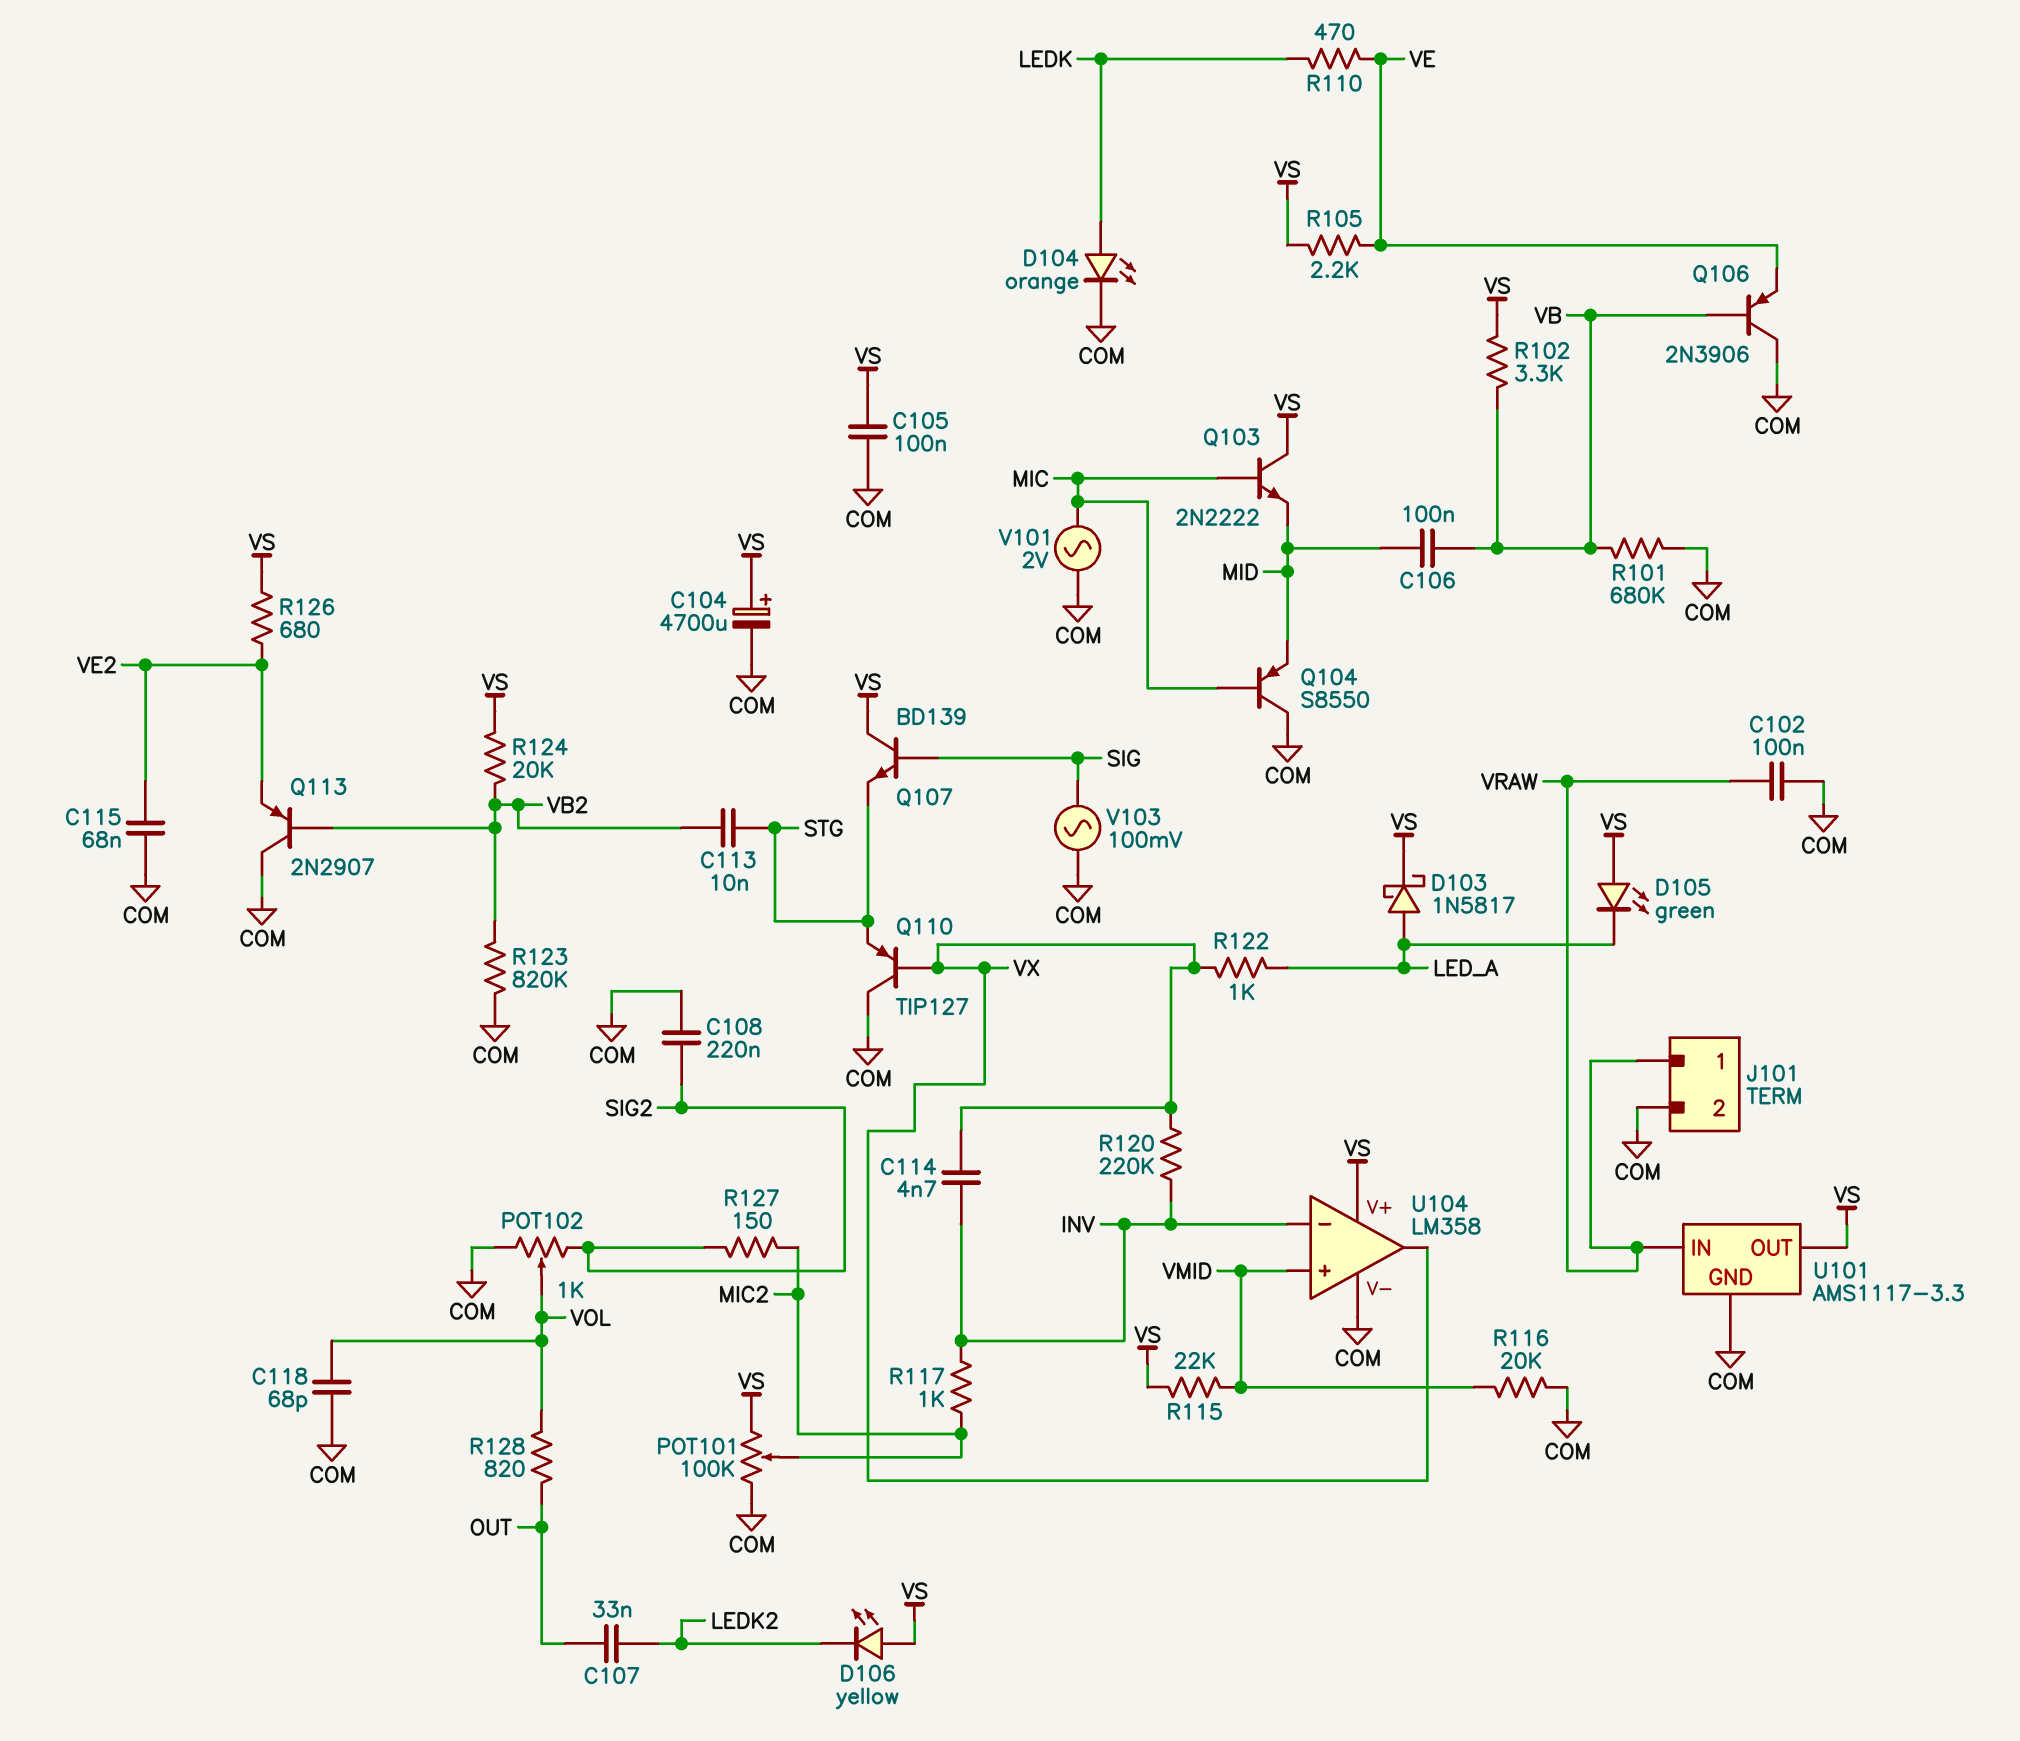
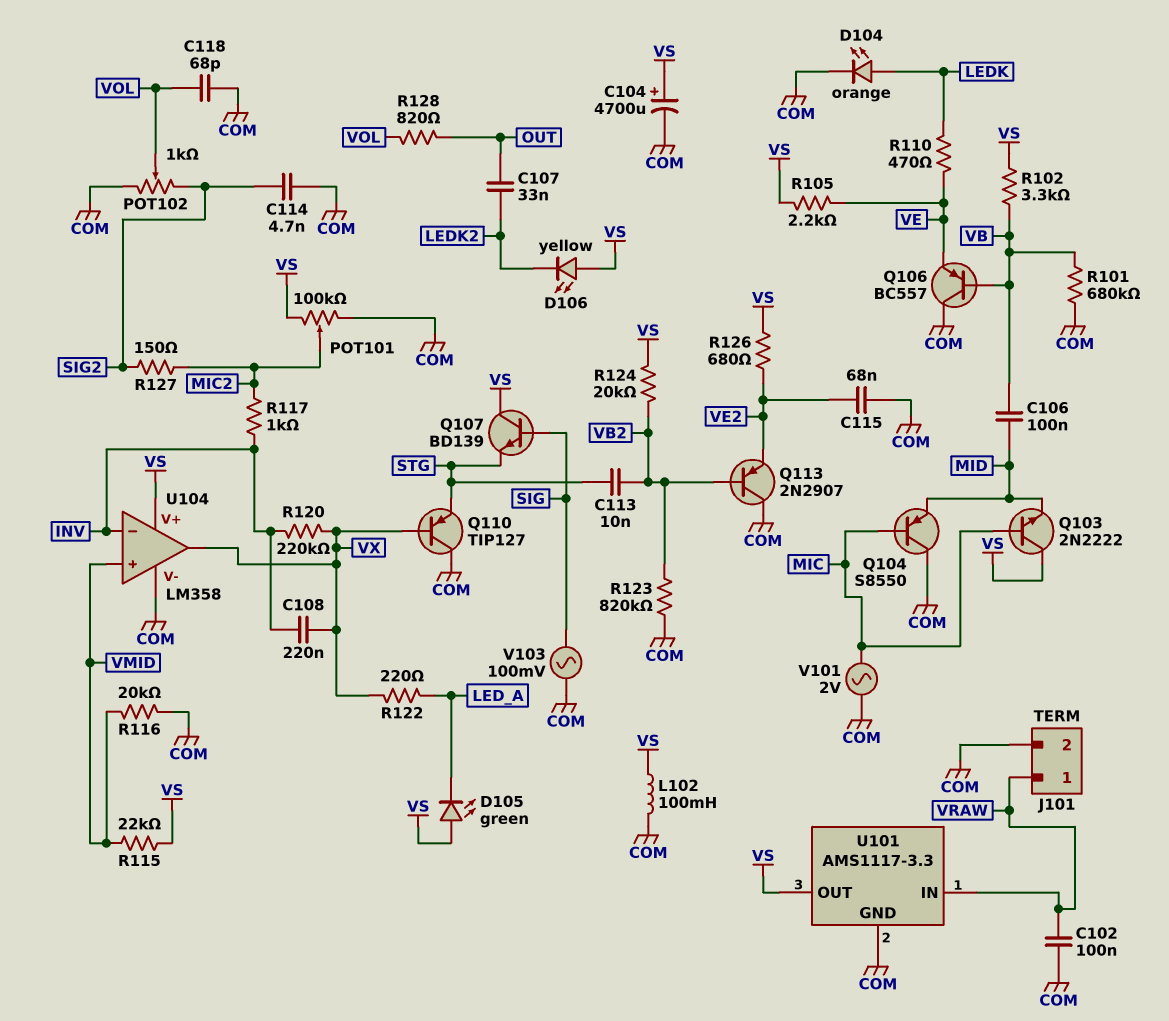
C105: 100nF (COM, VS) -> none
C108: 220nF (COM, SIG2) -> 220nF (INV, VX)
C114: 4.7nF (INV, VX) -> 4.7nF (COM, SIG2)
D103: schottky 1N5817 (A LED_A, K VS) -> none
L102: none -> 100mH (COM, VS)
Q106: PNP 2N3906 (B VB, C COM, E VE) -> PNP BC557 (B VB, C COM, E VE)
R122: 1k (LED_A, VX) -> 220 (LED_A, VX)

